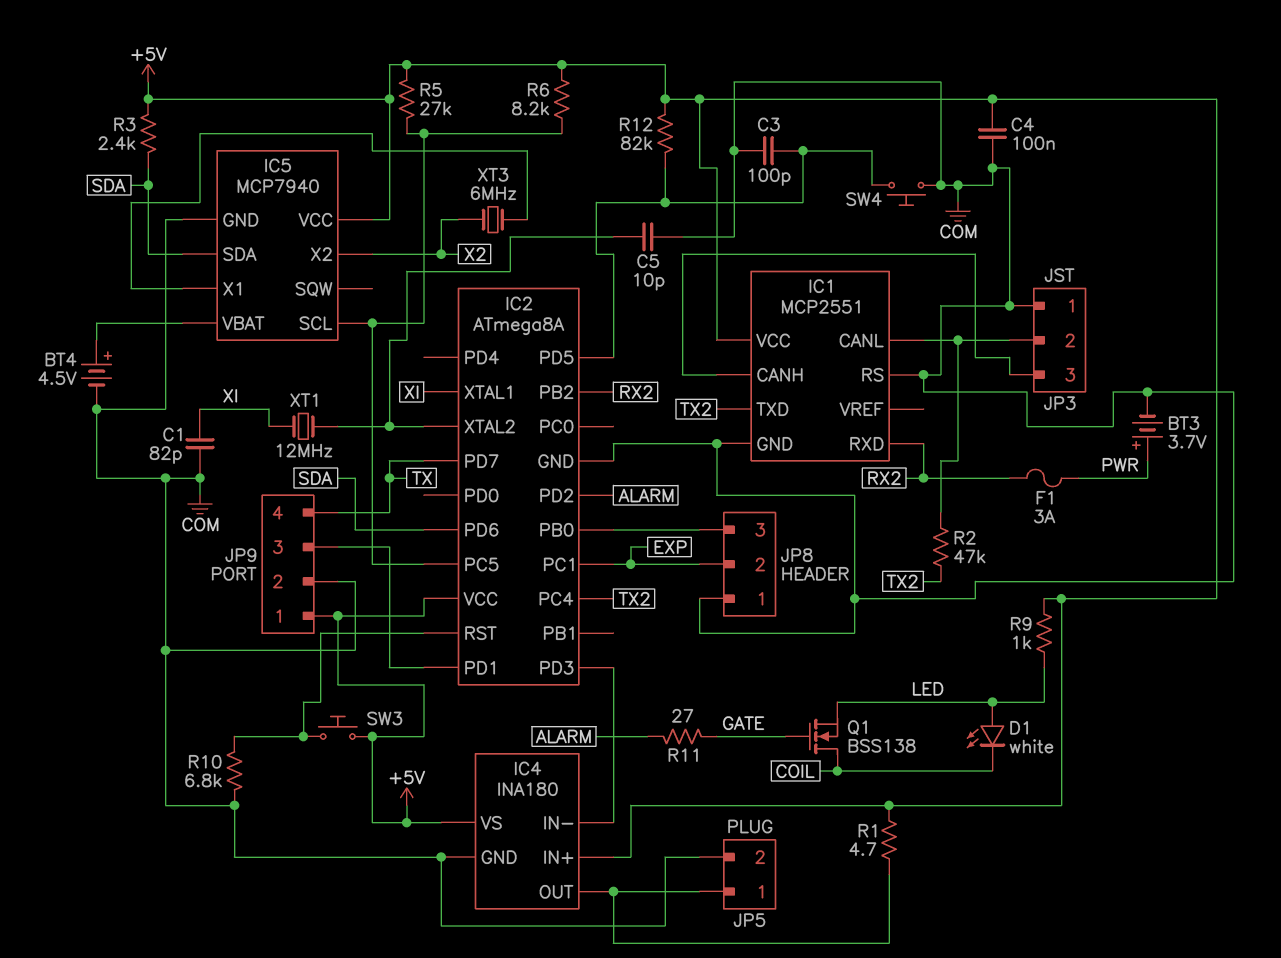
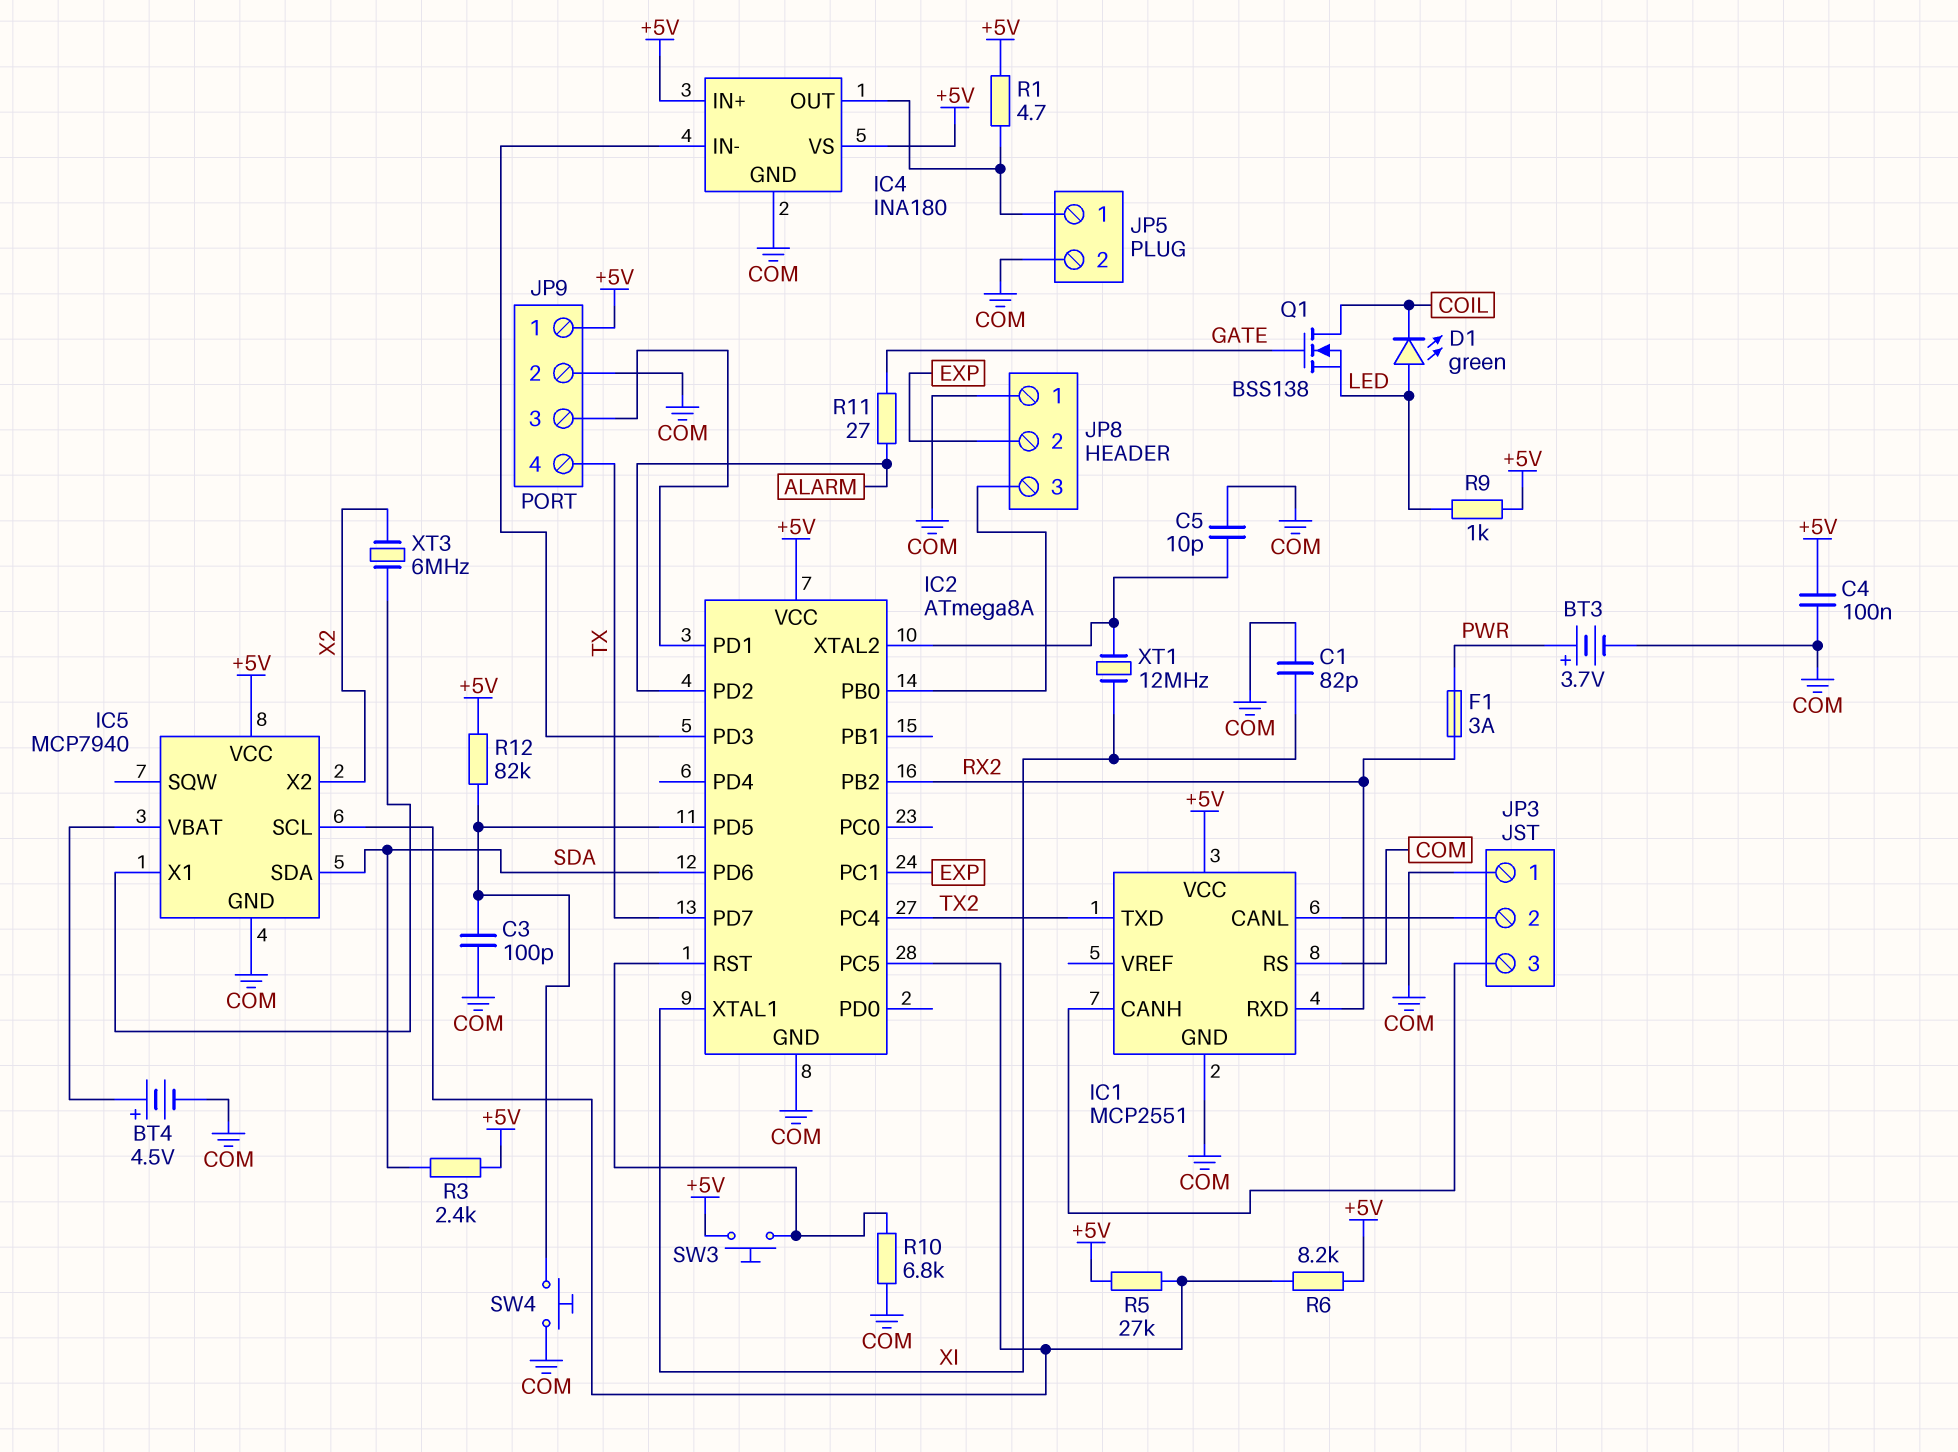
D1: LED white (A LED, K COIL) -> LED green (A LED, K COIL)
R2: 47k (IC1/CANL, TX2) -> none

